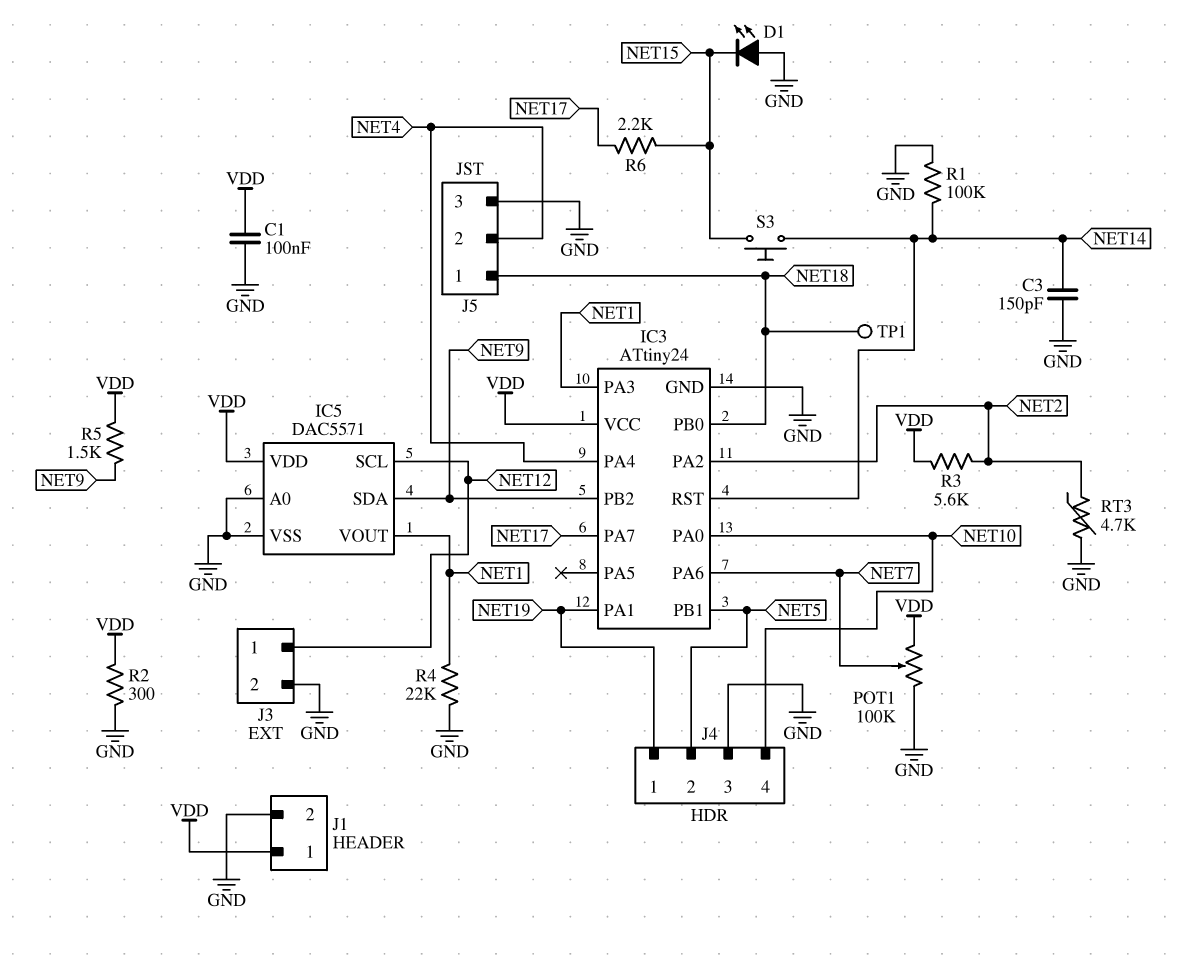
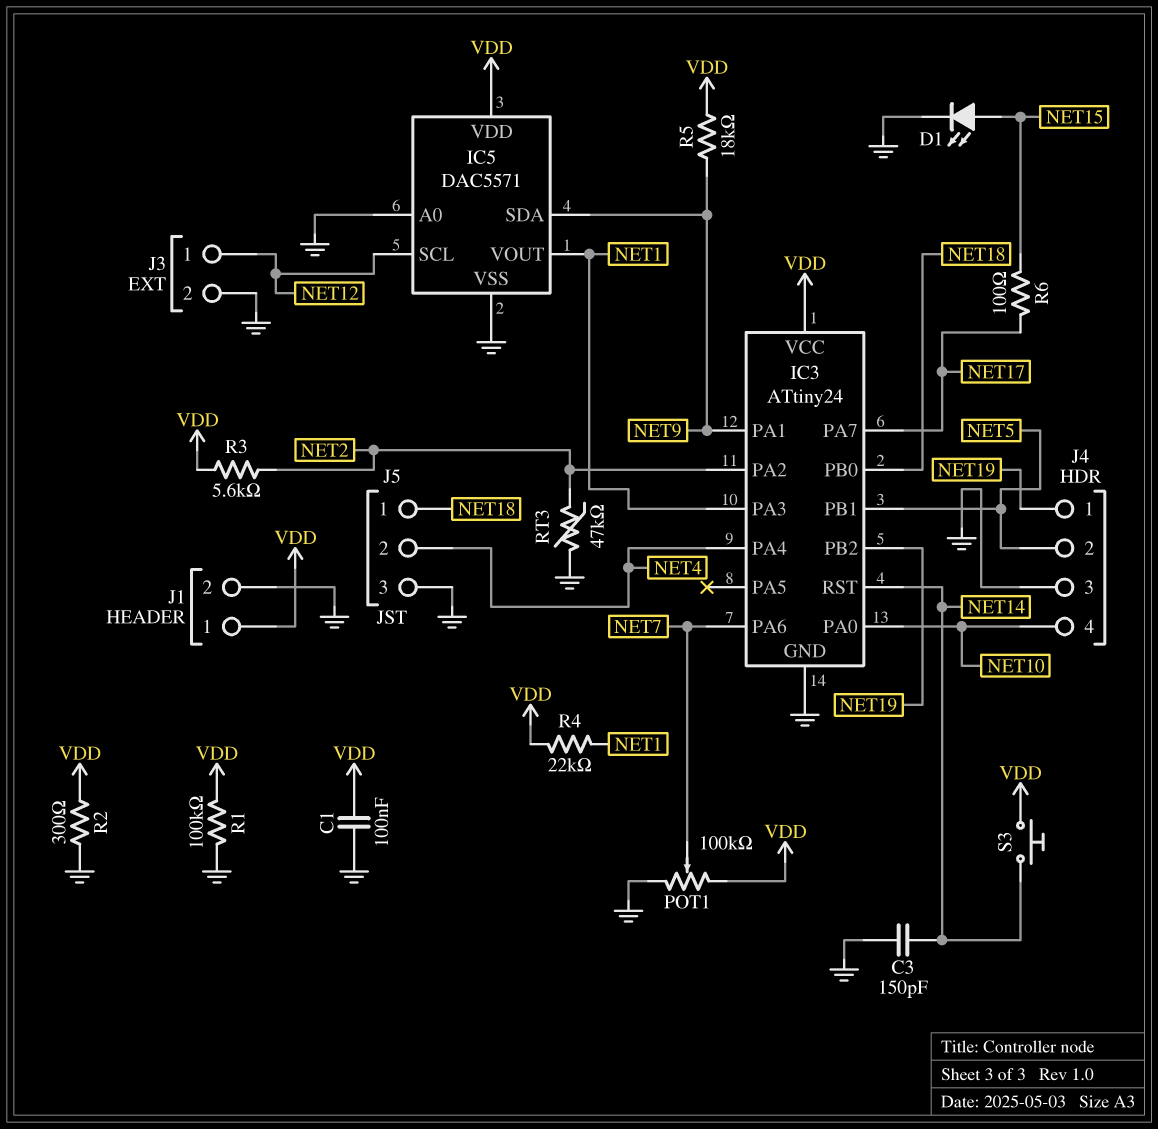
D1: LED (A GND, K NET15) -> LED (A NET15, K GND)
IC3 pin PA1: NET19 -> NET9
IC3 pin PB2: NET9 -> NET19
R1: 100k (GND, NET14) -> 100k (GND, VDD)
R4: 22k (GND, NET1) -> 22k (NET1, VDD)
R5: 1.5k (NET9, VDD) -> 18k (NET9, VDD)
R6: 2.2k (NET15, NET17) -> 100 (NET15, NET17)
RT3: 4.7k (GND, NET2) -> 47k (GND, NET2)
S3: button (NET14, NET15) -> button (NET14, VDD)
TP1: test point (NET18) -> none

